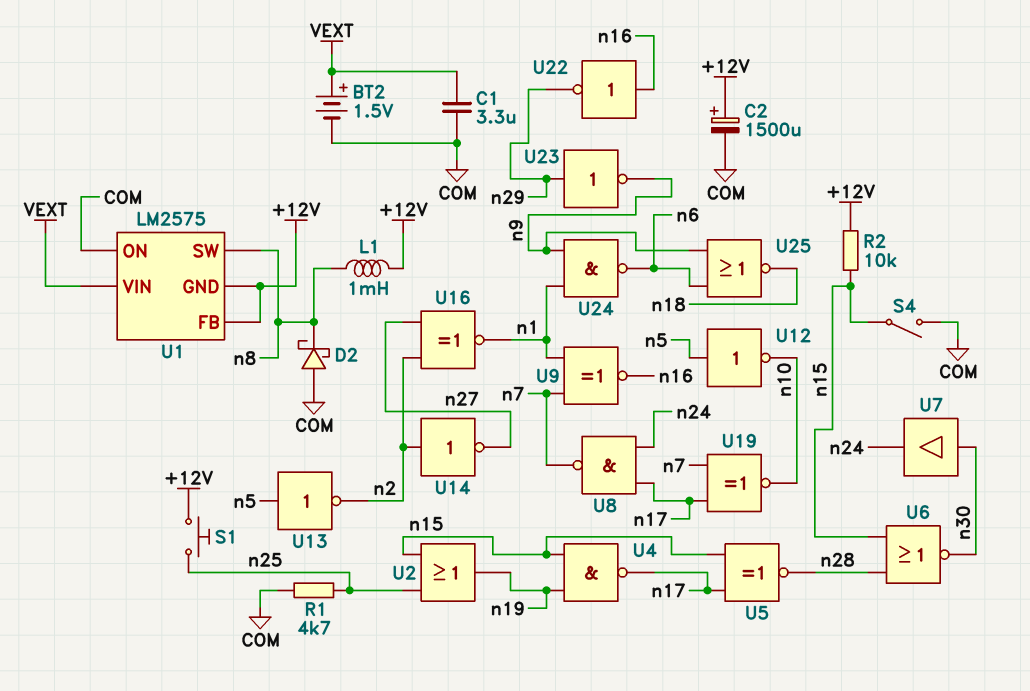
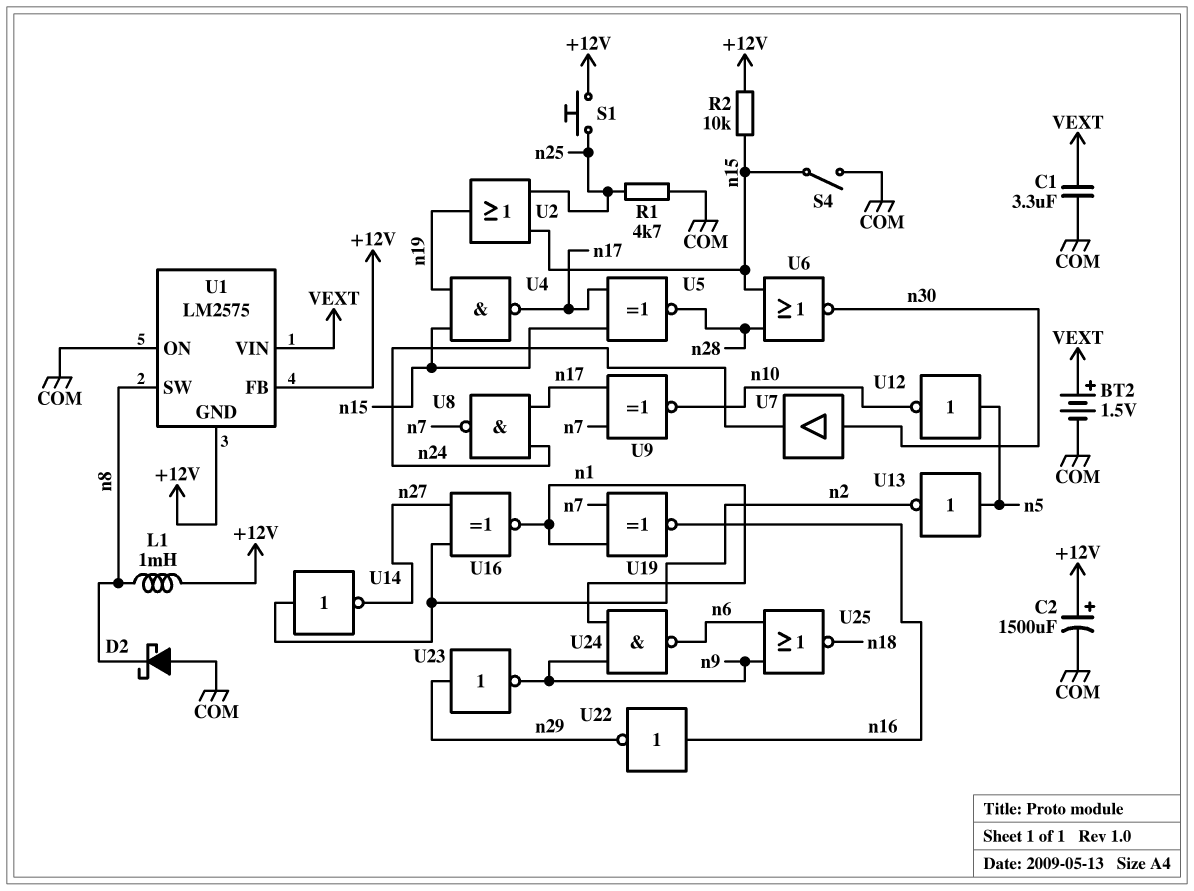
U9: XNOR (in n1, in n7, out n16) -> XNOR (in n7, in n17, out n10)
U19: XNOR (in n7, in n17, out n10) -> XNOR (in n1, in n7, out n16)

